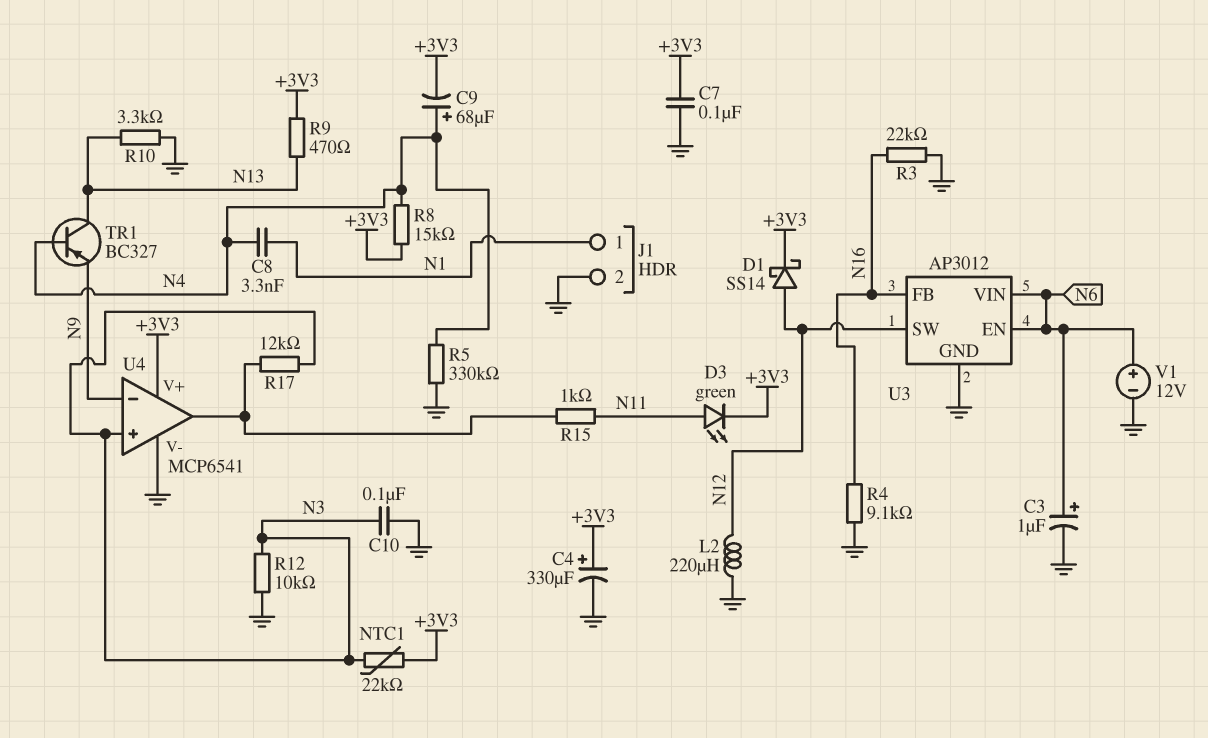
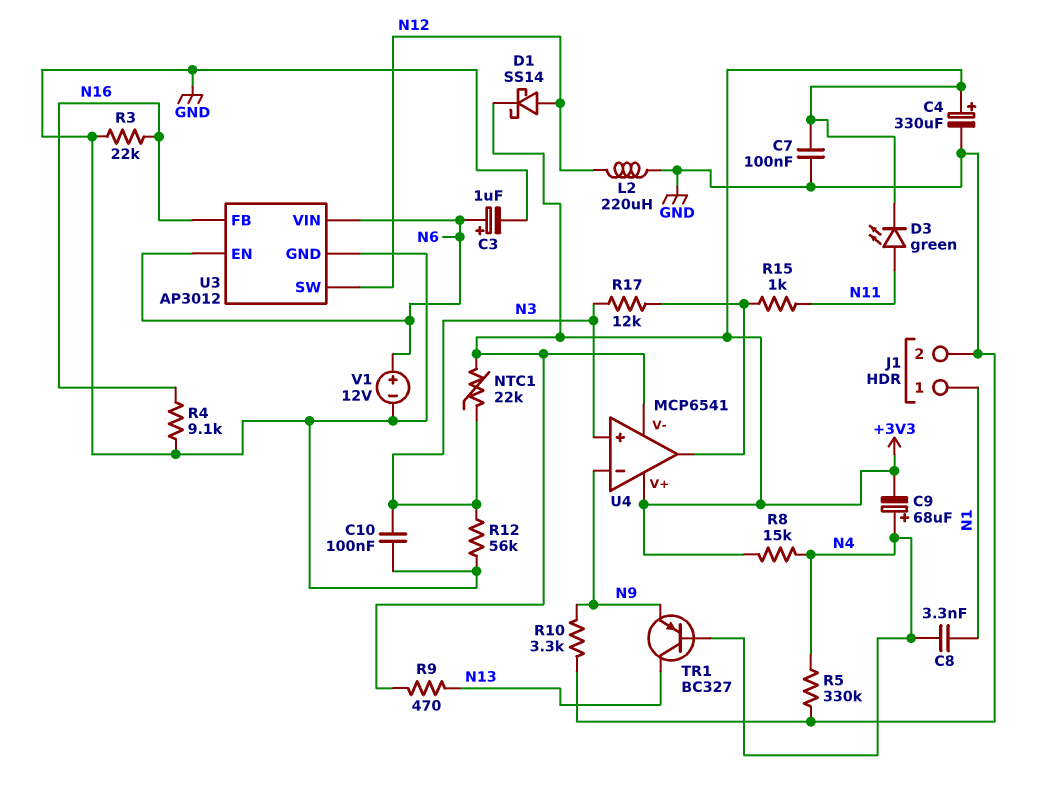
R10: 3.3k (GND, N13) -> 3.3k (GND, N9)
R12: 10k (GND, N3) -> 56k (GND, N3)
U4 pin V-: GND -> +3V3

